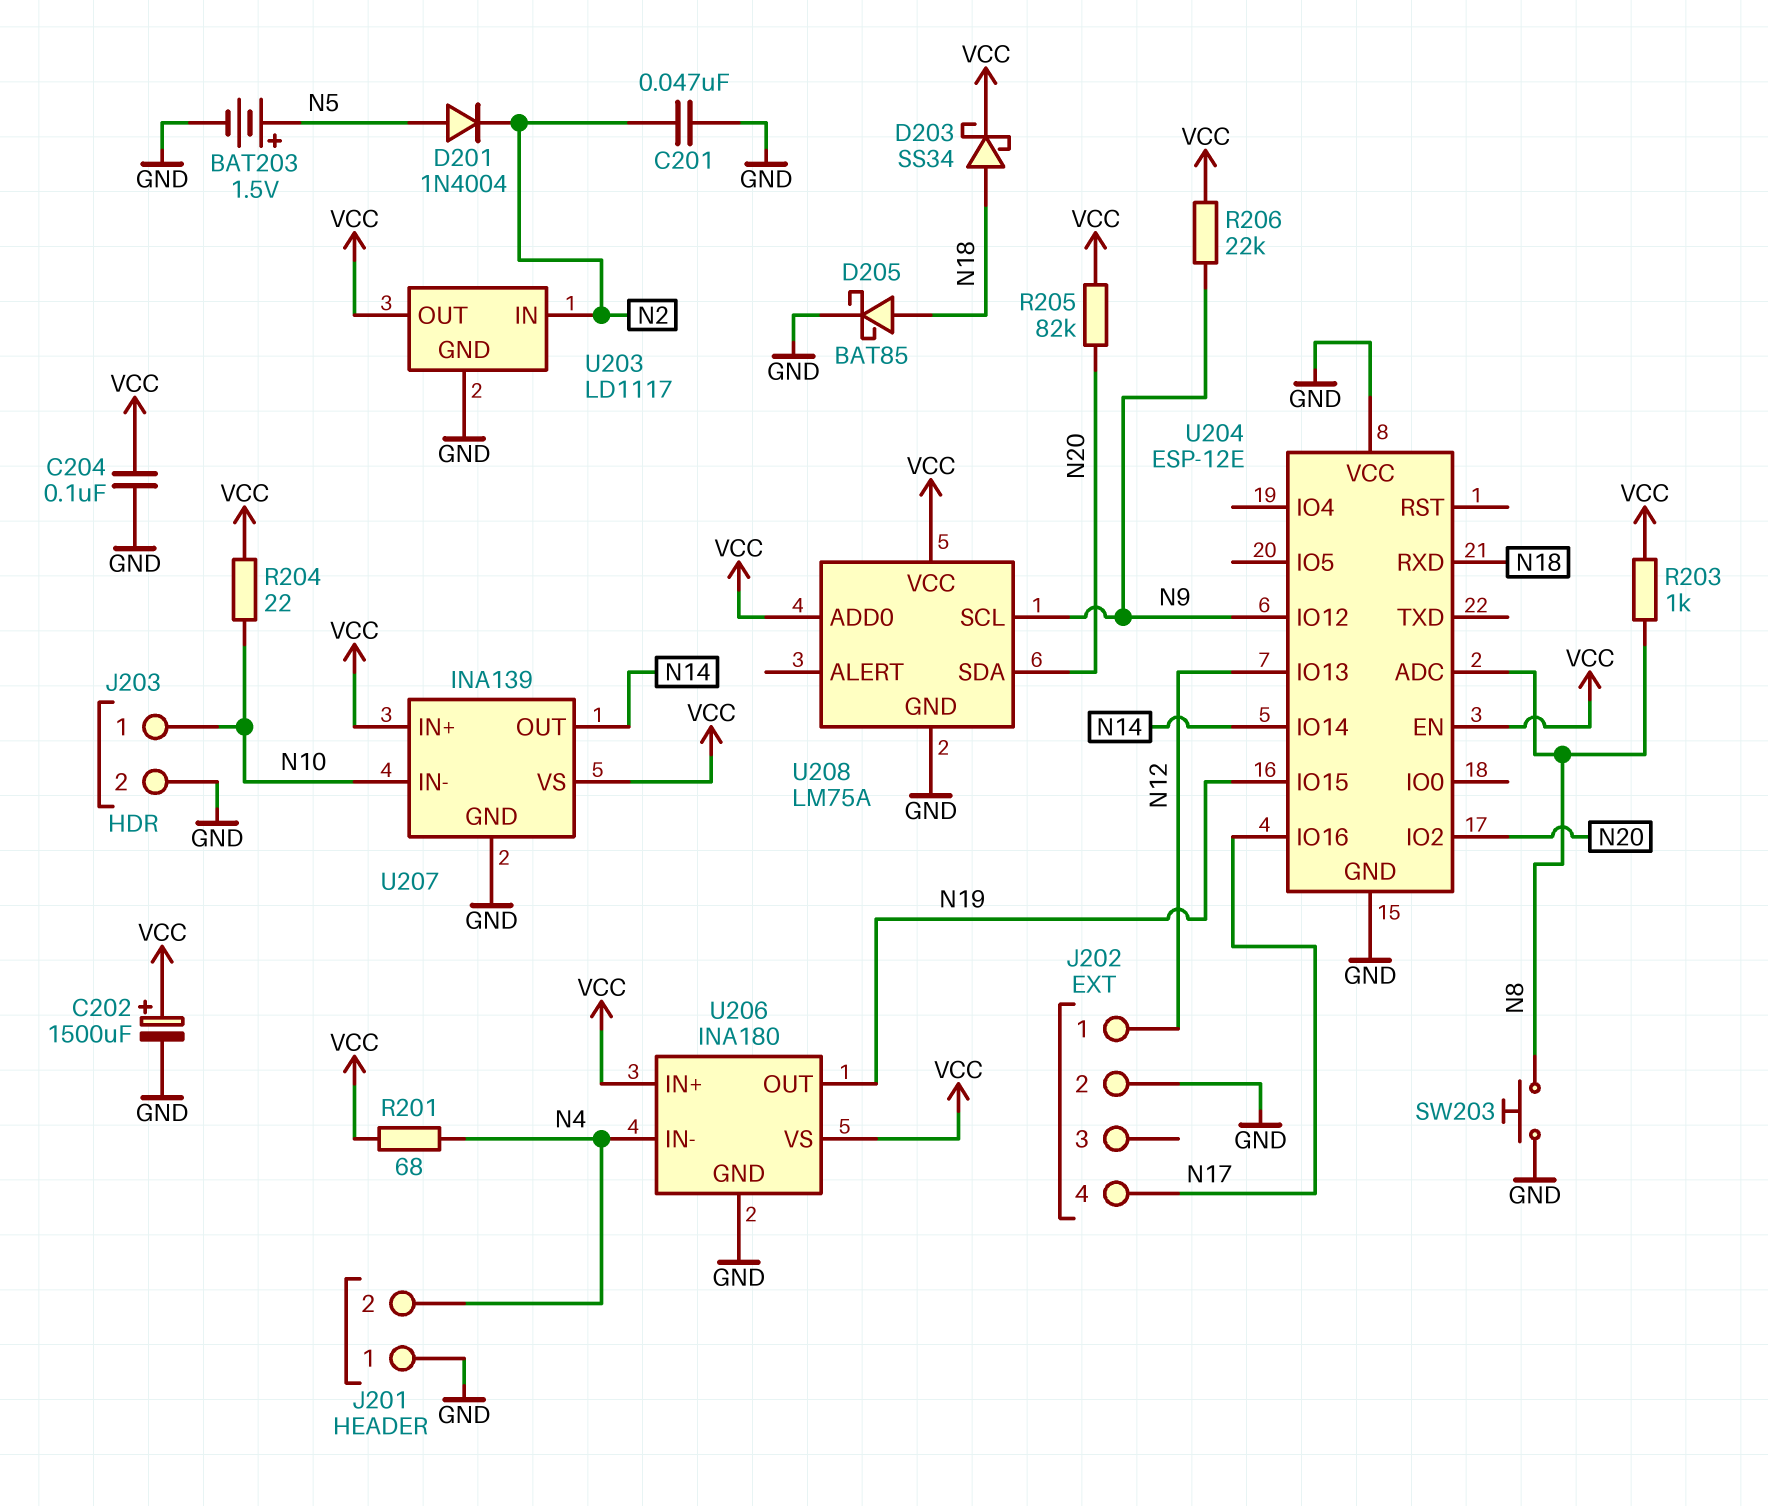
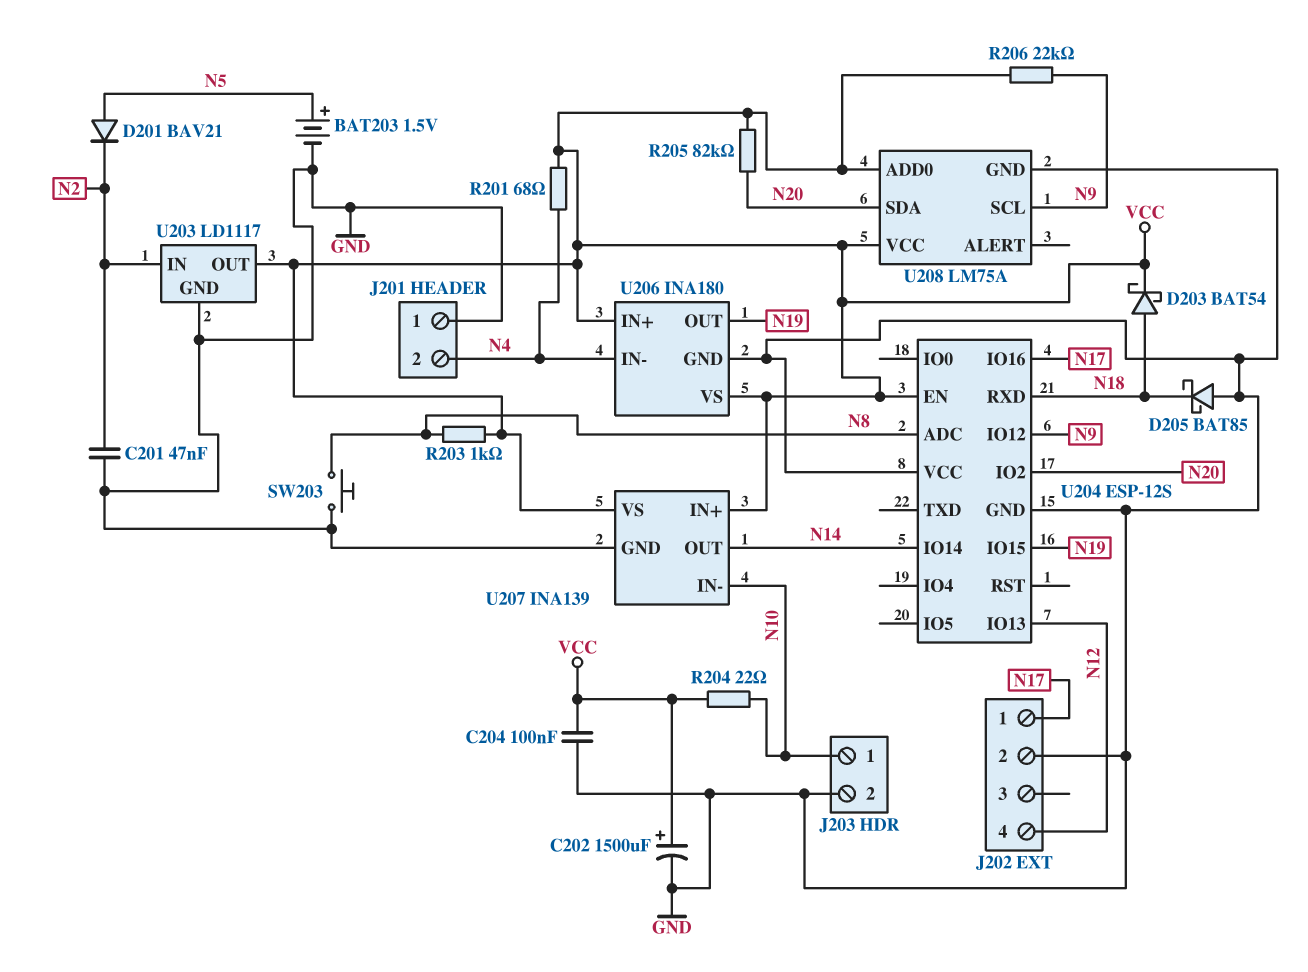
D201: diode 1N4004 (A N5, K N2) -> diode BAV21 (A N5, K N2)
D203: schottky SS34 (A N18, K VCC) -> schottky BAT54 (A N18, K VCC)
D205: schottky BAT85 (A N18, K GND) -> schottky BAT85 (A GND, K N18)
J202 pin 1: N12 -> N17
J202 pin 4: N17 -> N12
U204: ESP-12E -> ESP-12S

